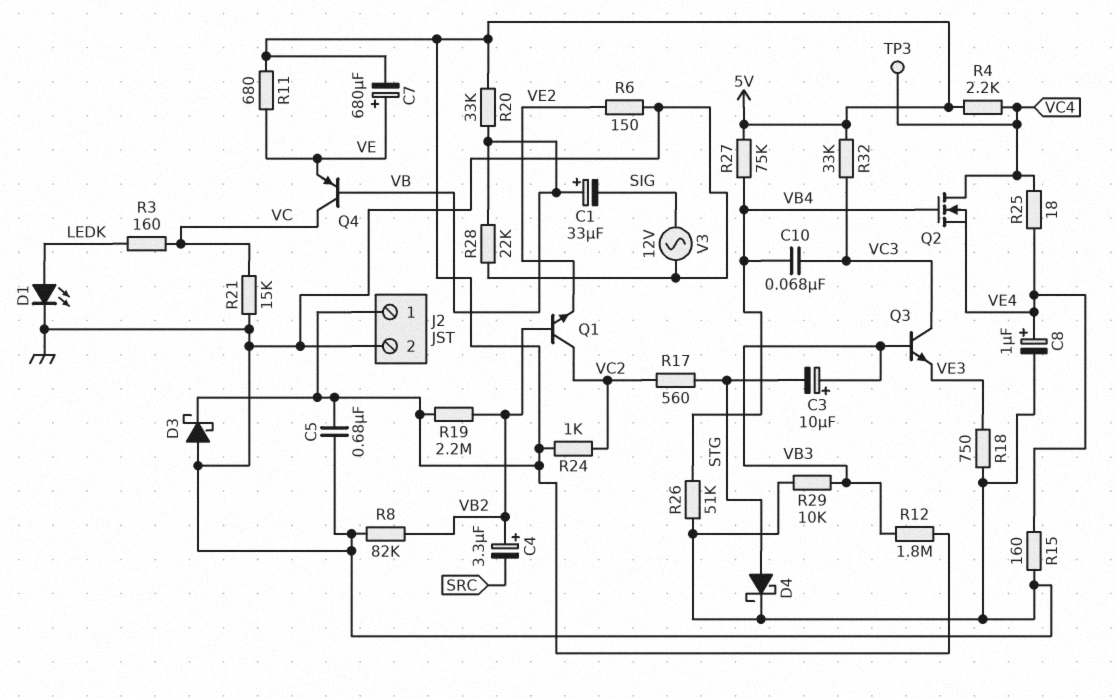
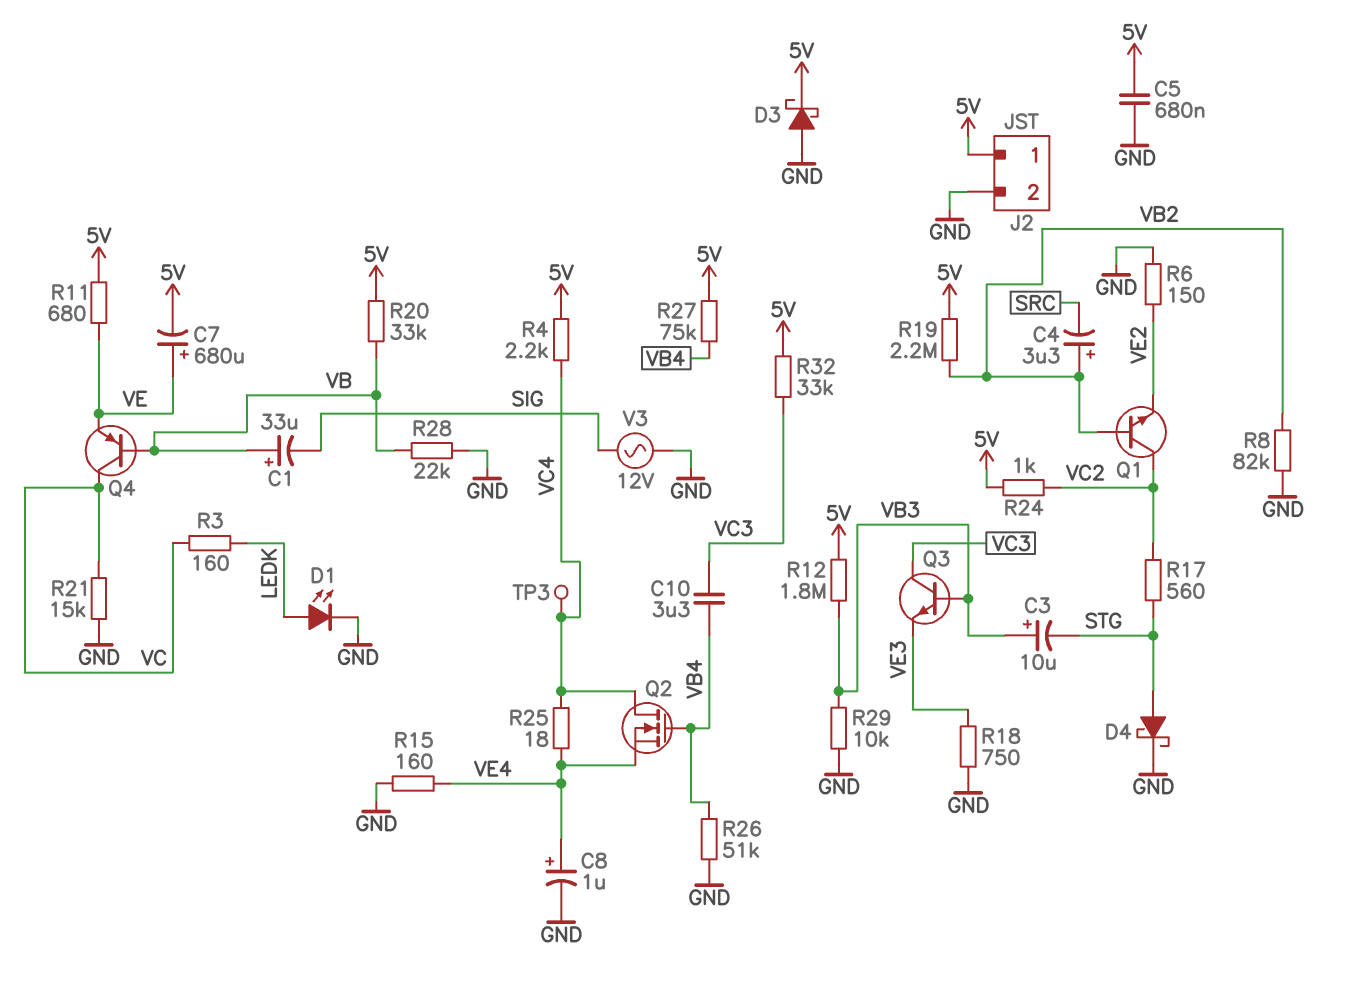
C10: 68nF (VB4, VC3) -> 3.3uF (VB4, VC3)

